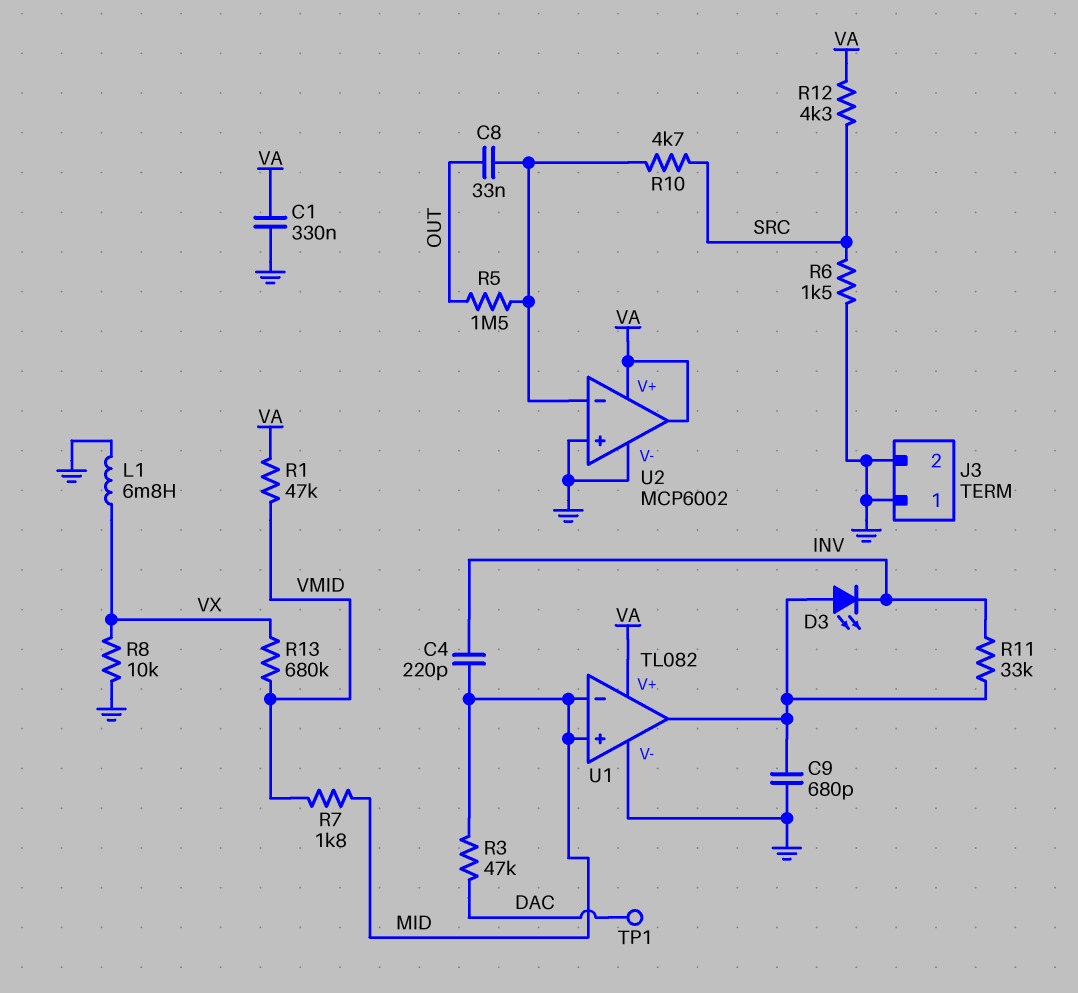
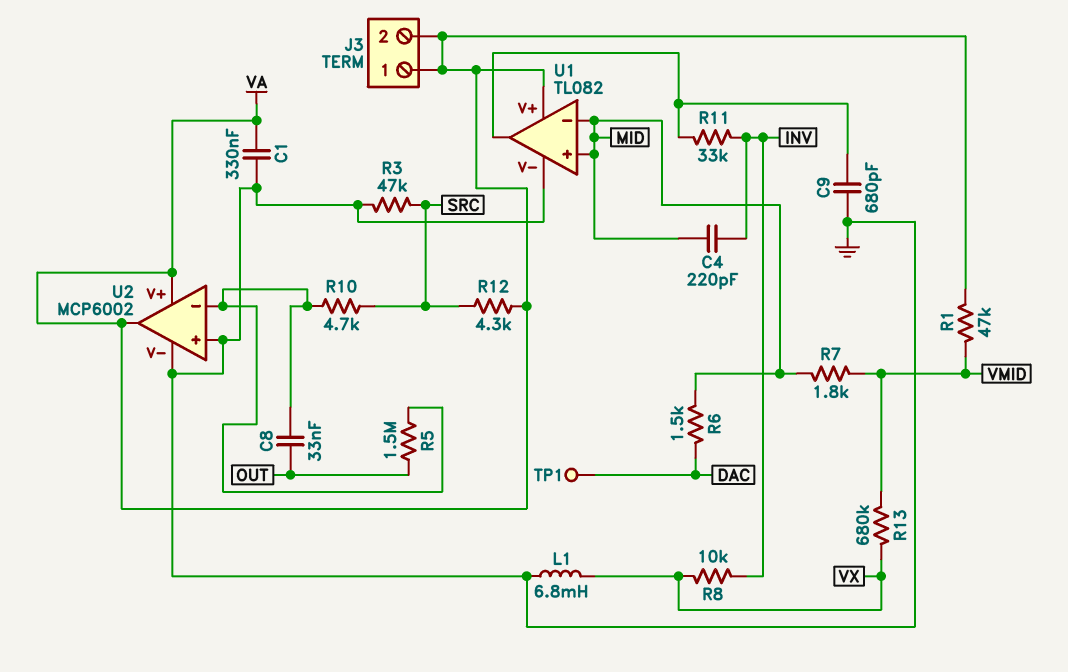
D3: LED (A U1/out, K INV) -> none
J3 pin 1: GND -> VA
J3 pin 2: GND -> VA
R3: 47k (DAC, MID) -> 47k (GND, SRC)
R6: 1.5k (GND, SRC) -> 1.5k (DAC, MID)
R8: 10k (GND, VX) -> 10k (INV, VX)

